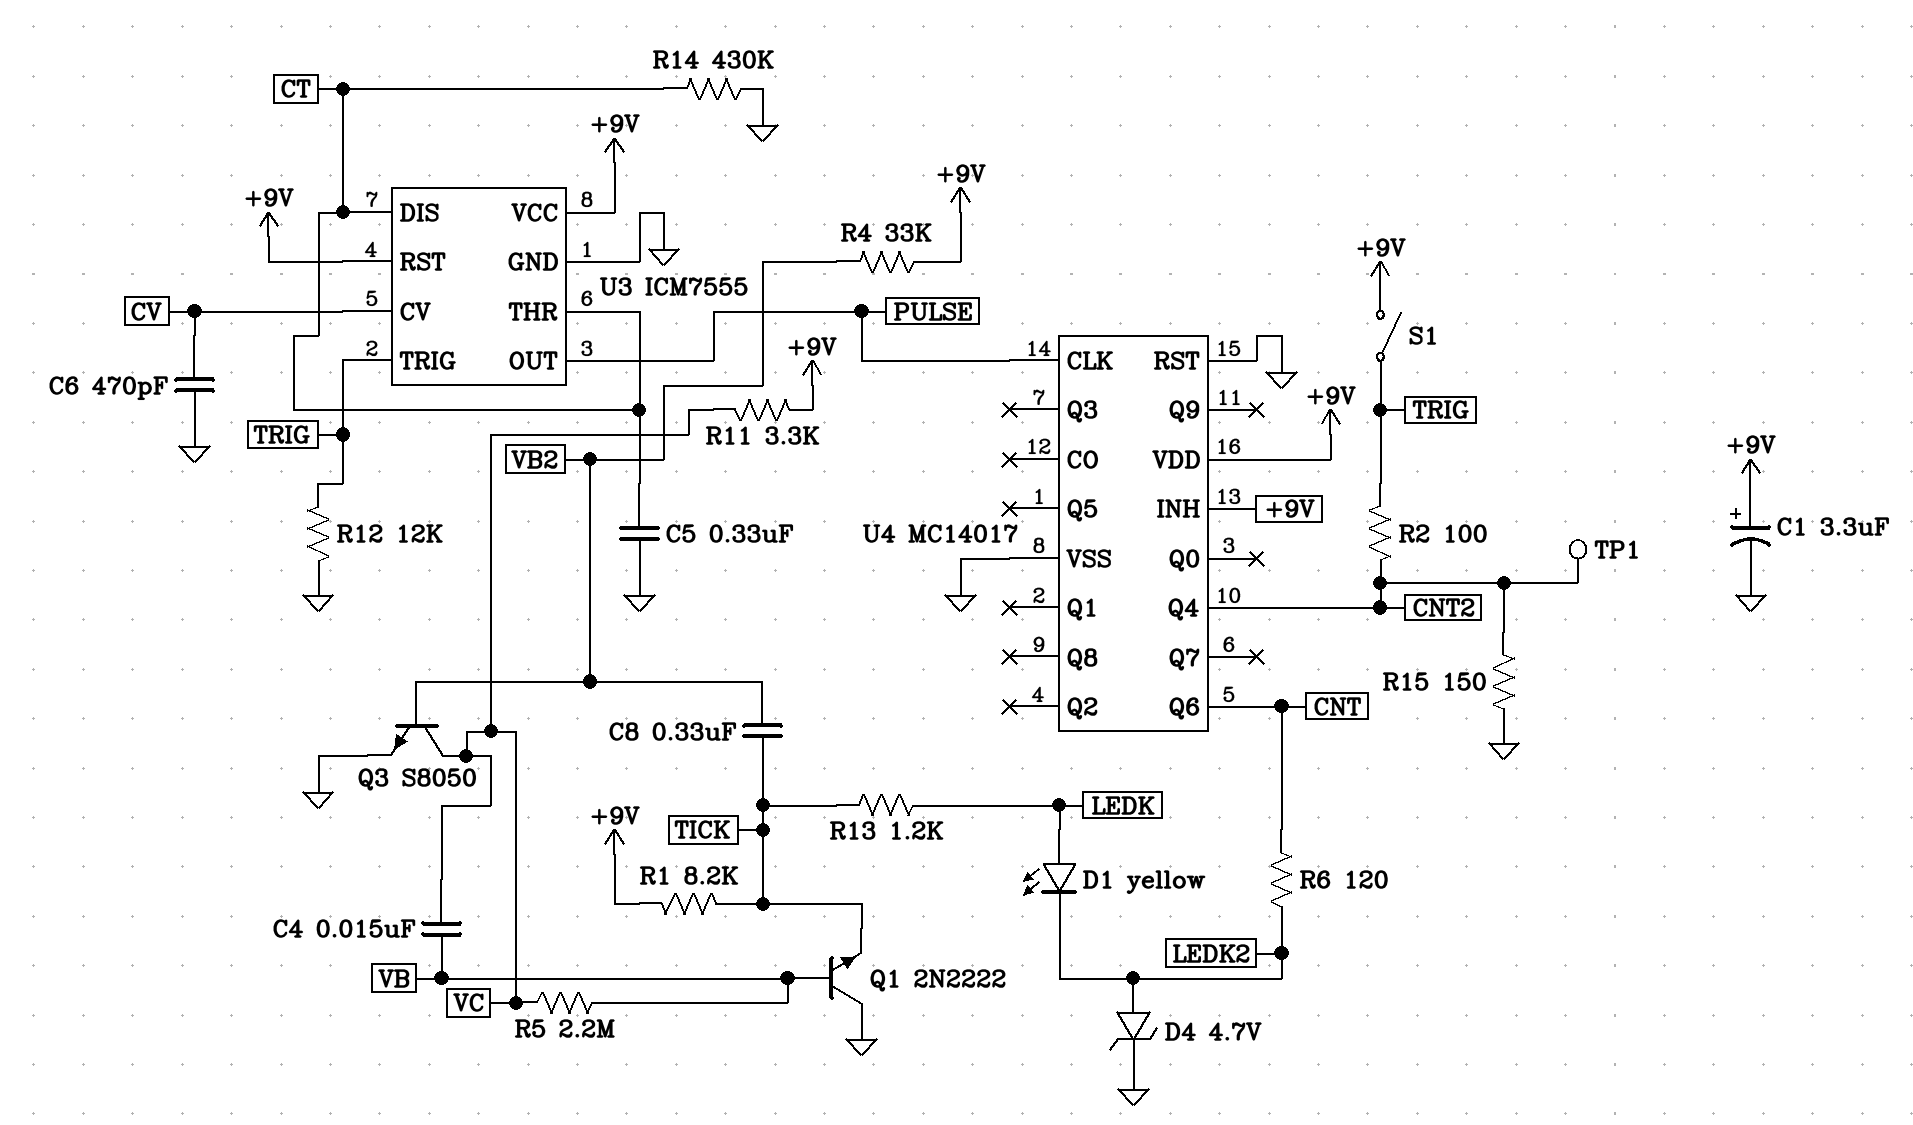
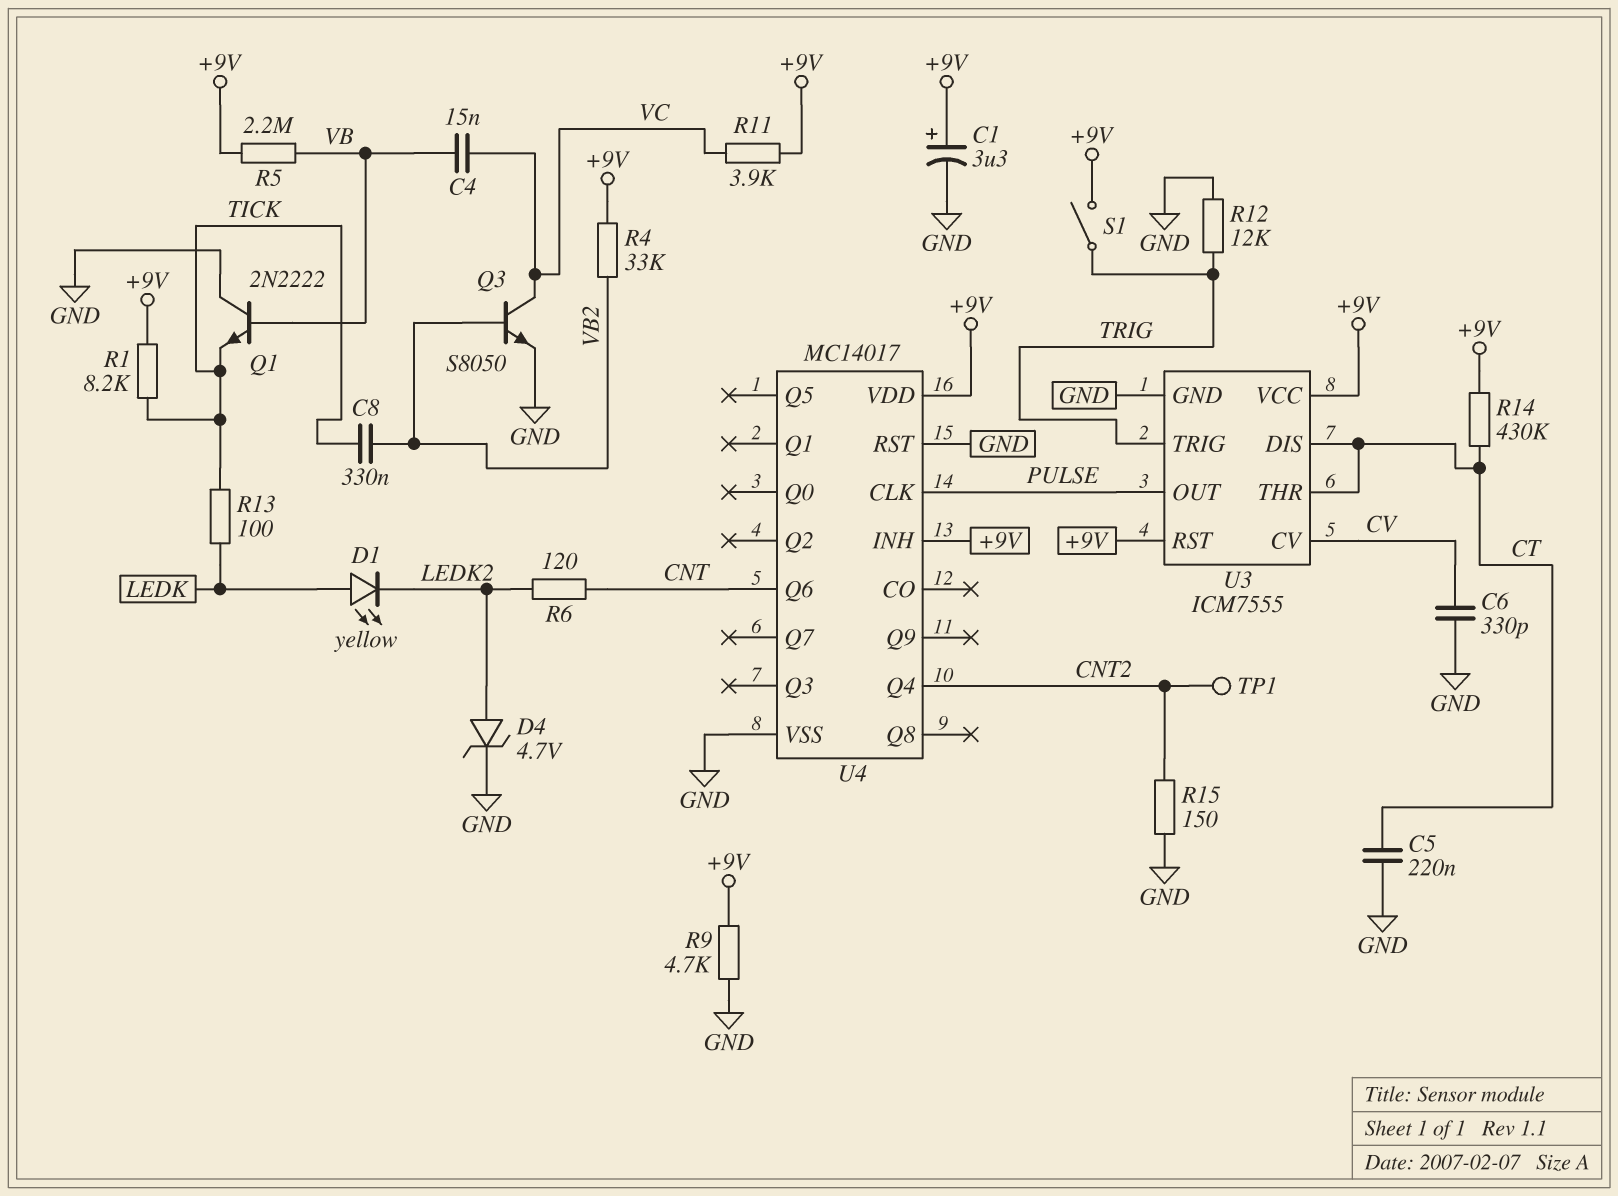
C5: 330nF (CT, GND) -> 220nF (CT, GND)
C6: 470pF (CV, GND) -> 330pF (CV, GND)
R2: 100 (CNT2, TRIG) -> none
R5: 2.2M (VB, VC) -> 2.2M (+9V, VB)
R9: none -> 4.7k (+9V, GND)
R11: 3.3k (+9V, VC) -> 3.9k (+9V, VC)
R13: 1.2k (LEDK, TICK) -> 100 (LEDK, TICK)
R14: 430k (CT, GND) -> 430k (+9V, CT)

